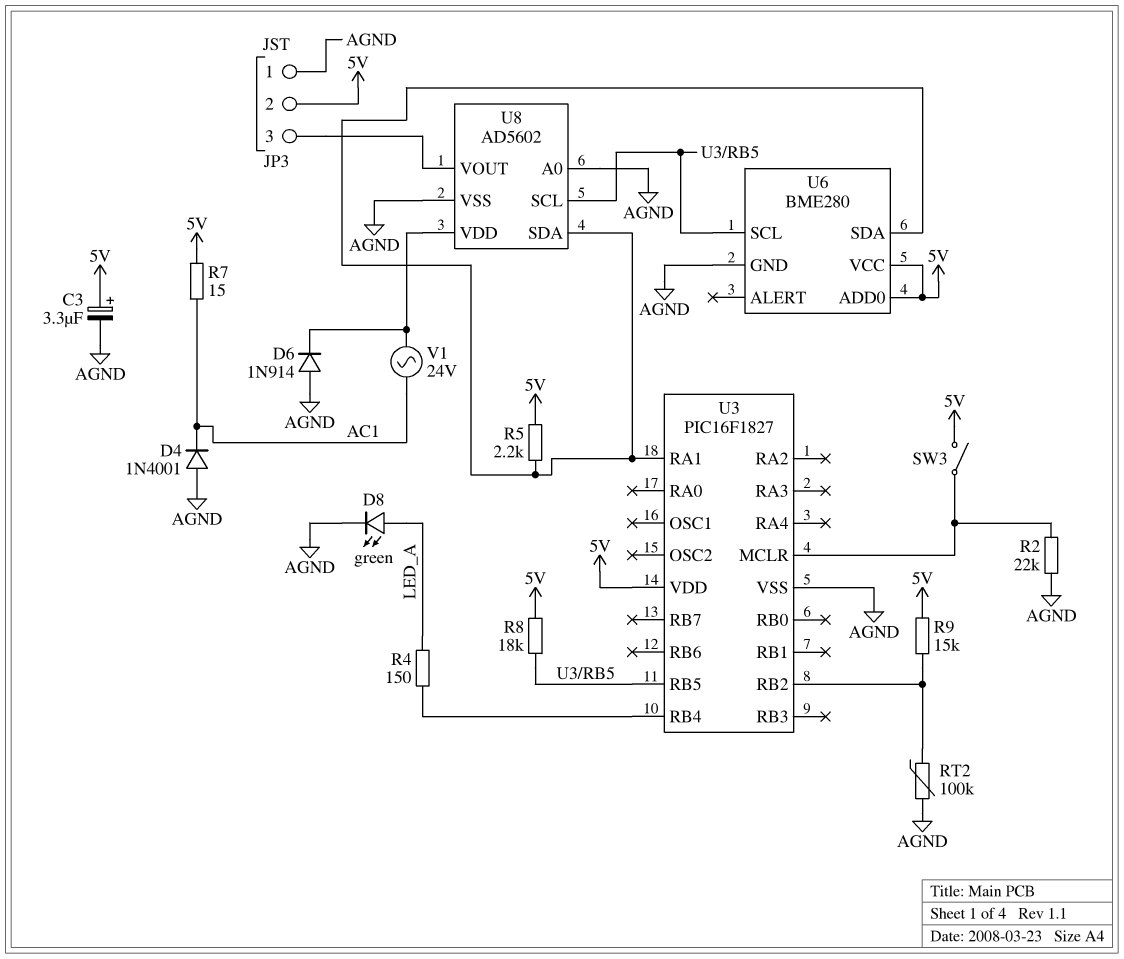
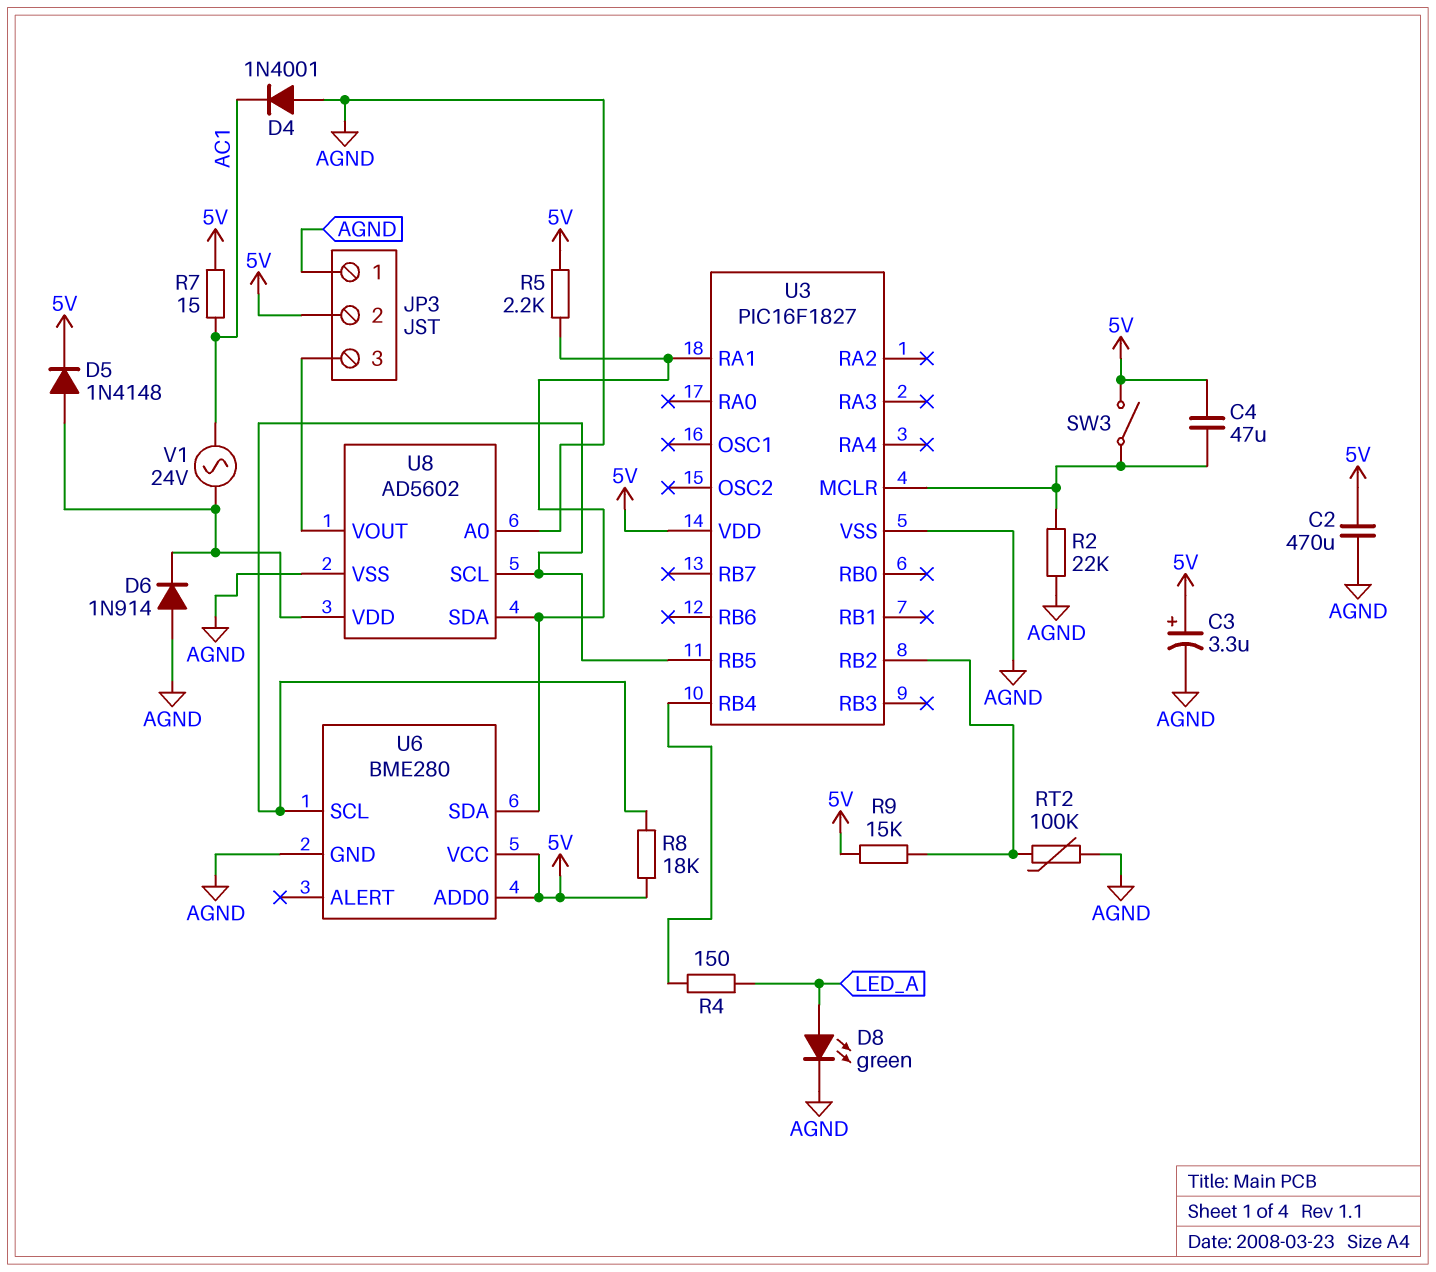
C2: none -> 470uF (5V, AGND)
C4: none -> 47uF (5V, U3/MCLR)
D5: none -> diode 1N4148 (A U8/VDD, K 5V)

